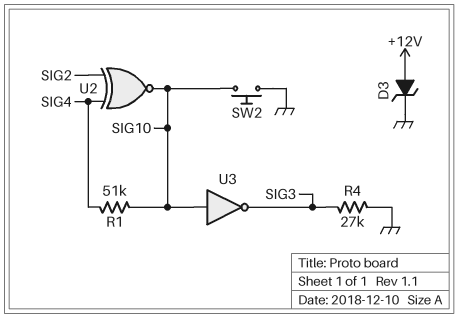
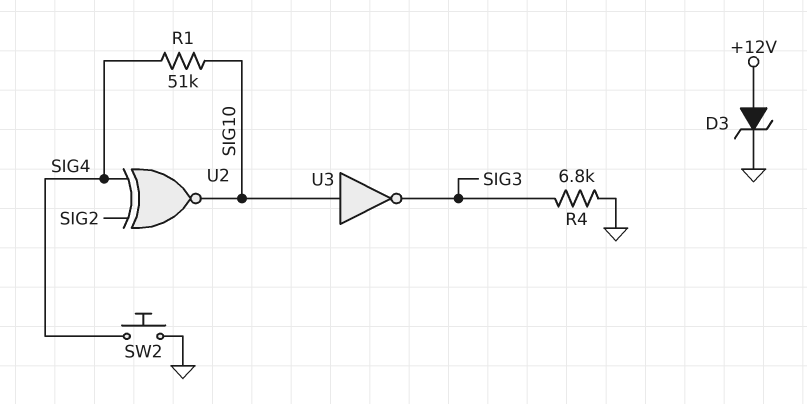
R4: 27k (GND, SIG3) -> 6.8k (GND, SIG3)
SW2: button (GND, SIG10) -> button (GND, SIG4)

